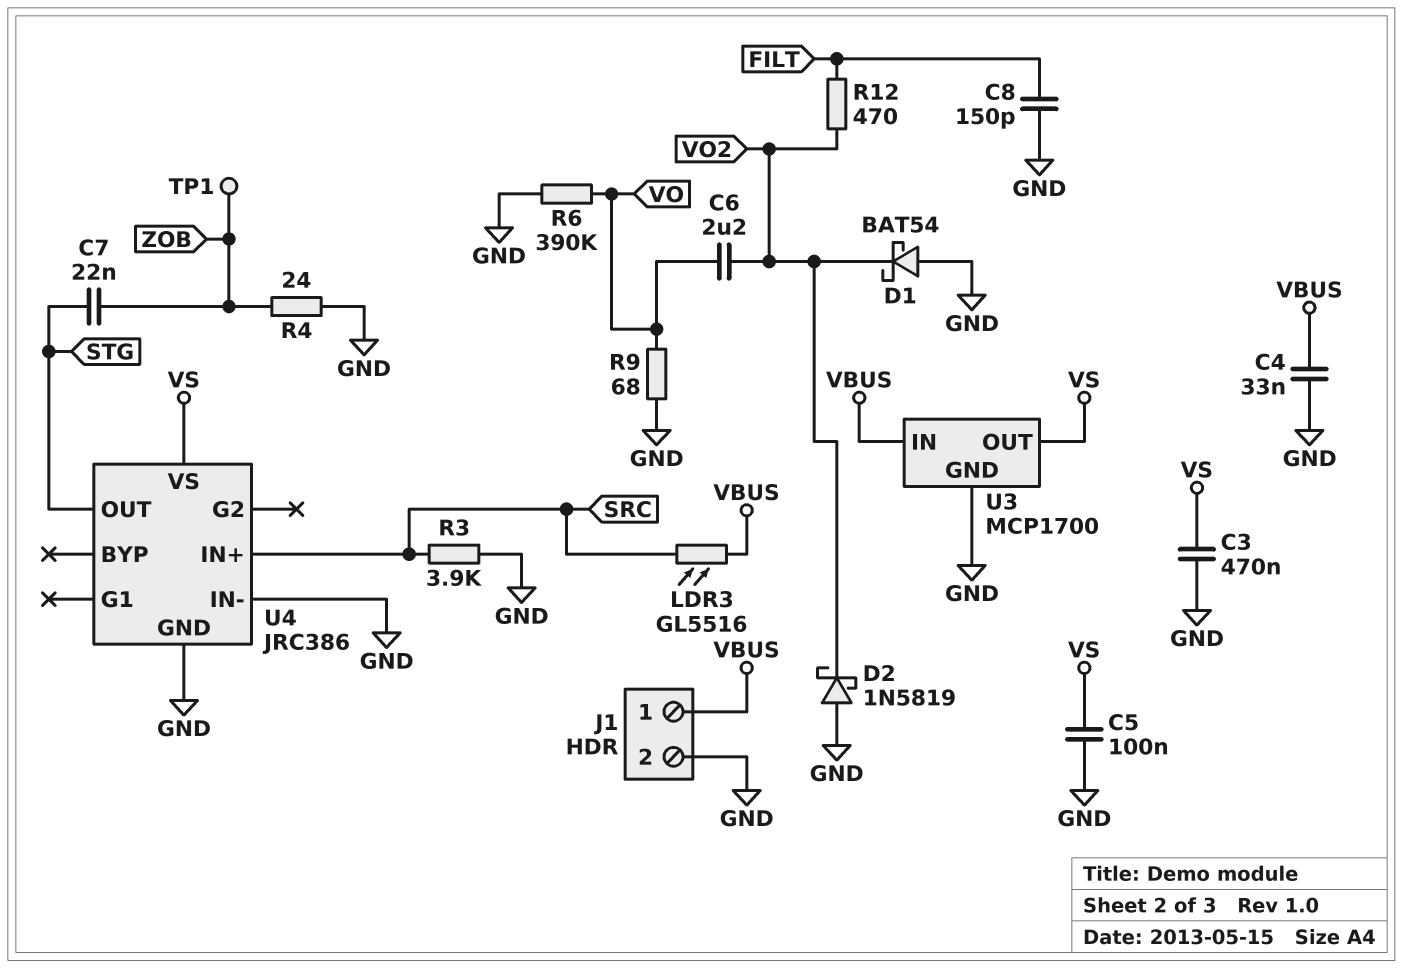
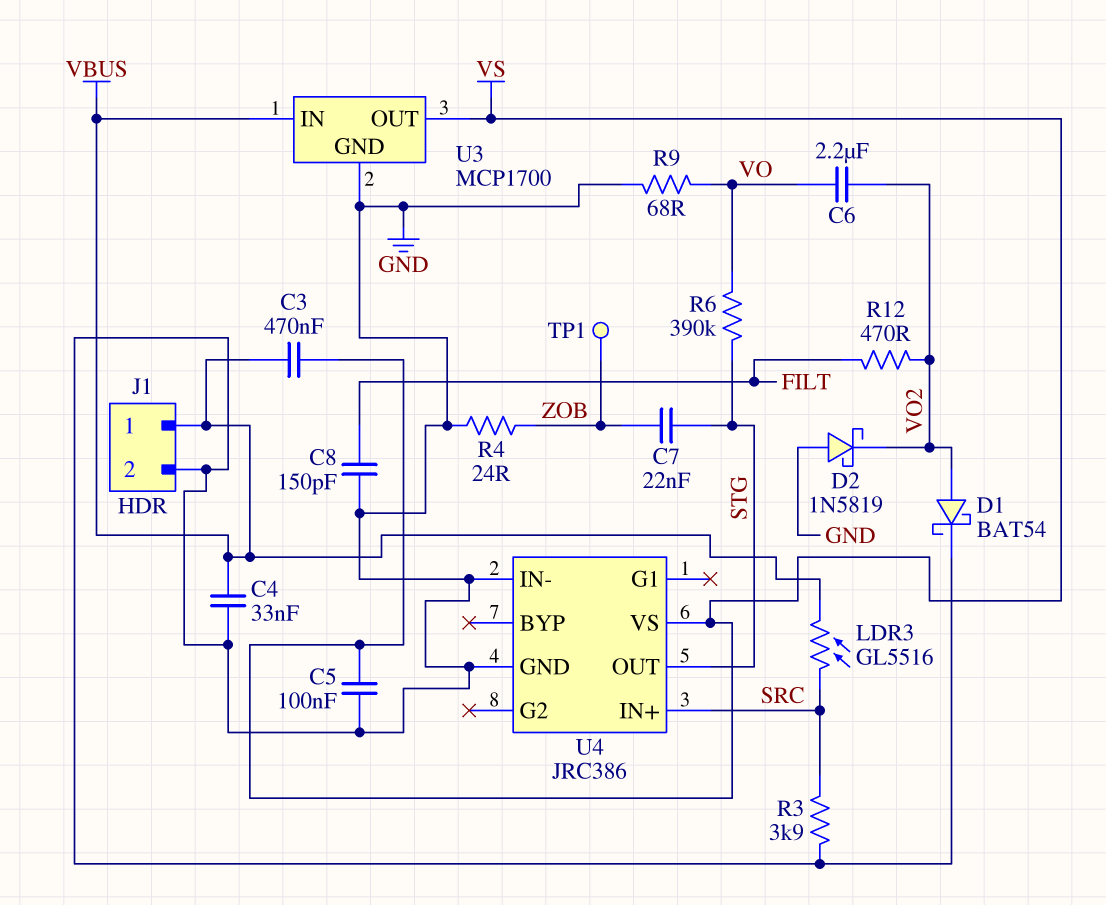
C3: 470nF (GND, VS) -> 470nF (VBUS, VS)
D1: schottky BAT54 (A GND, K VO2) -> schottky BAT54 (A VO2, K GND)
R6: 390k (GND, VO) -> 390k (STG, VO)

